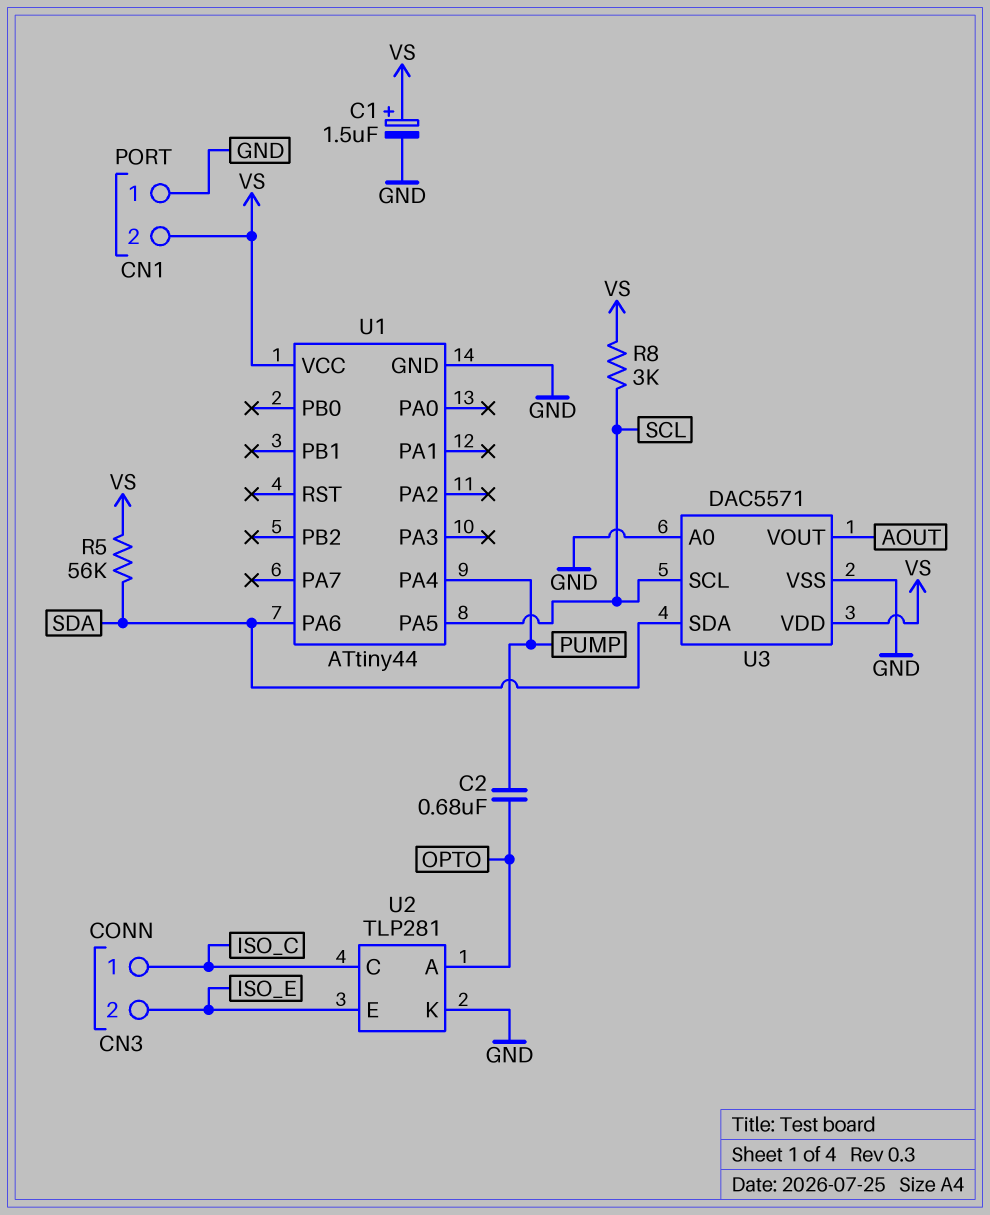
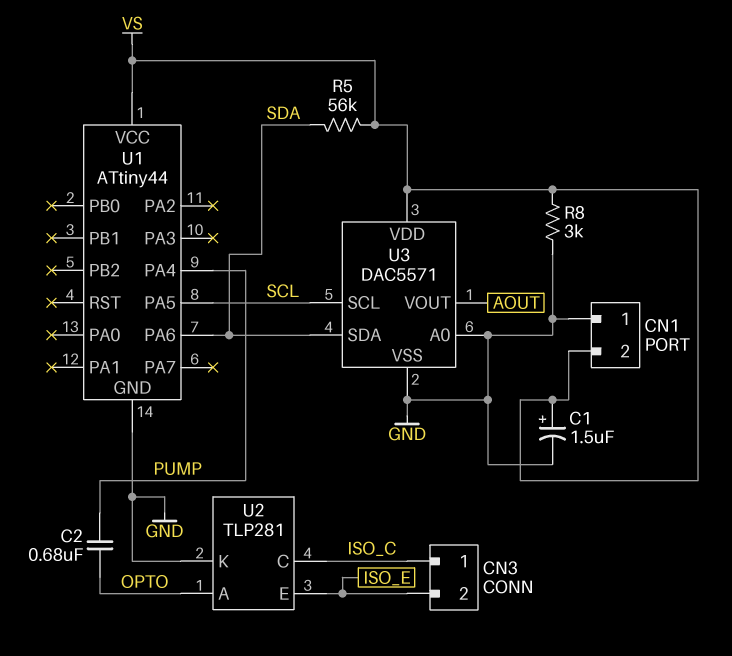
R8: 3k (SCL, VS) -> 3k (GND, VS)

